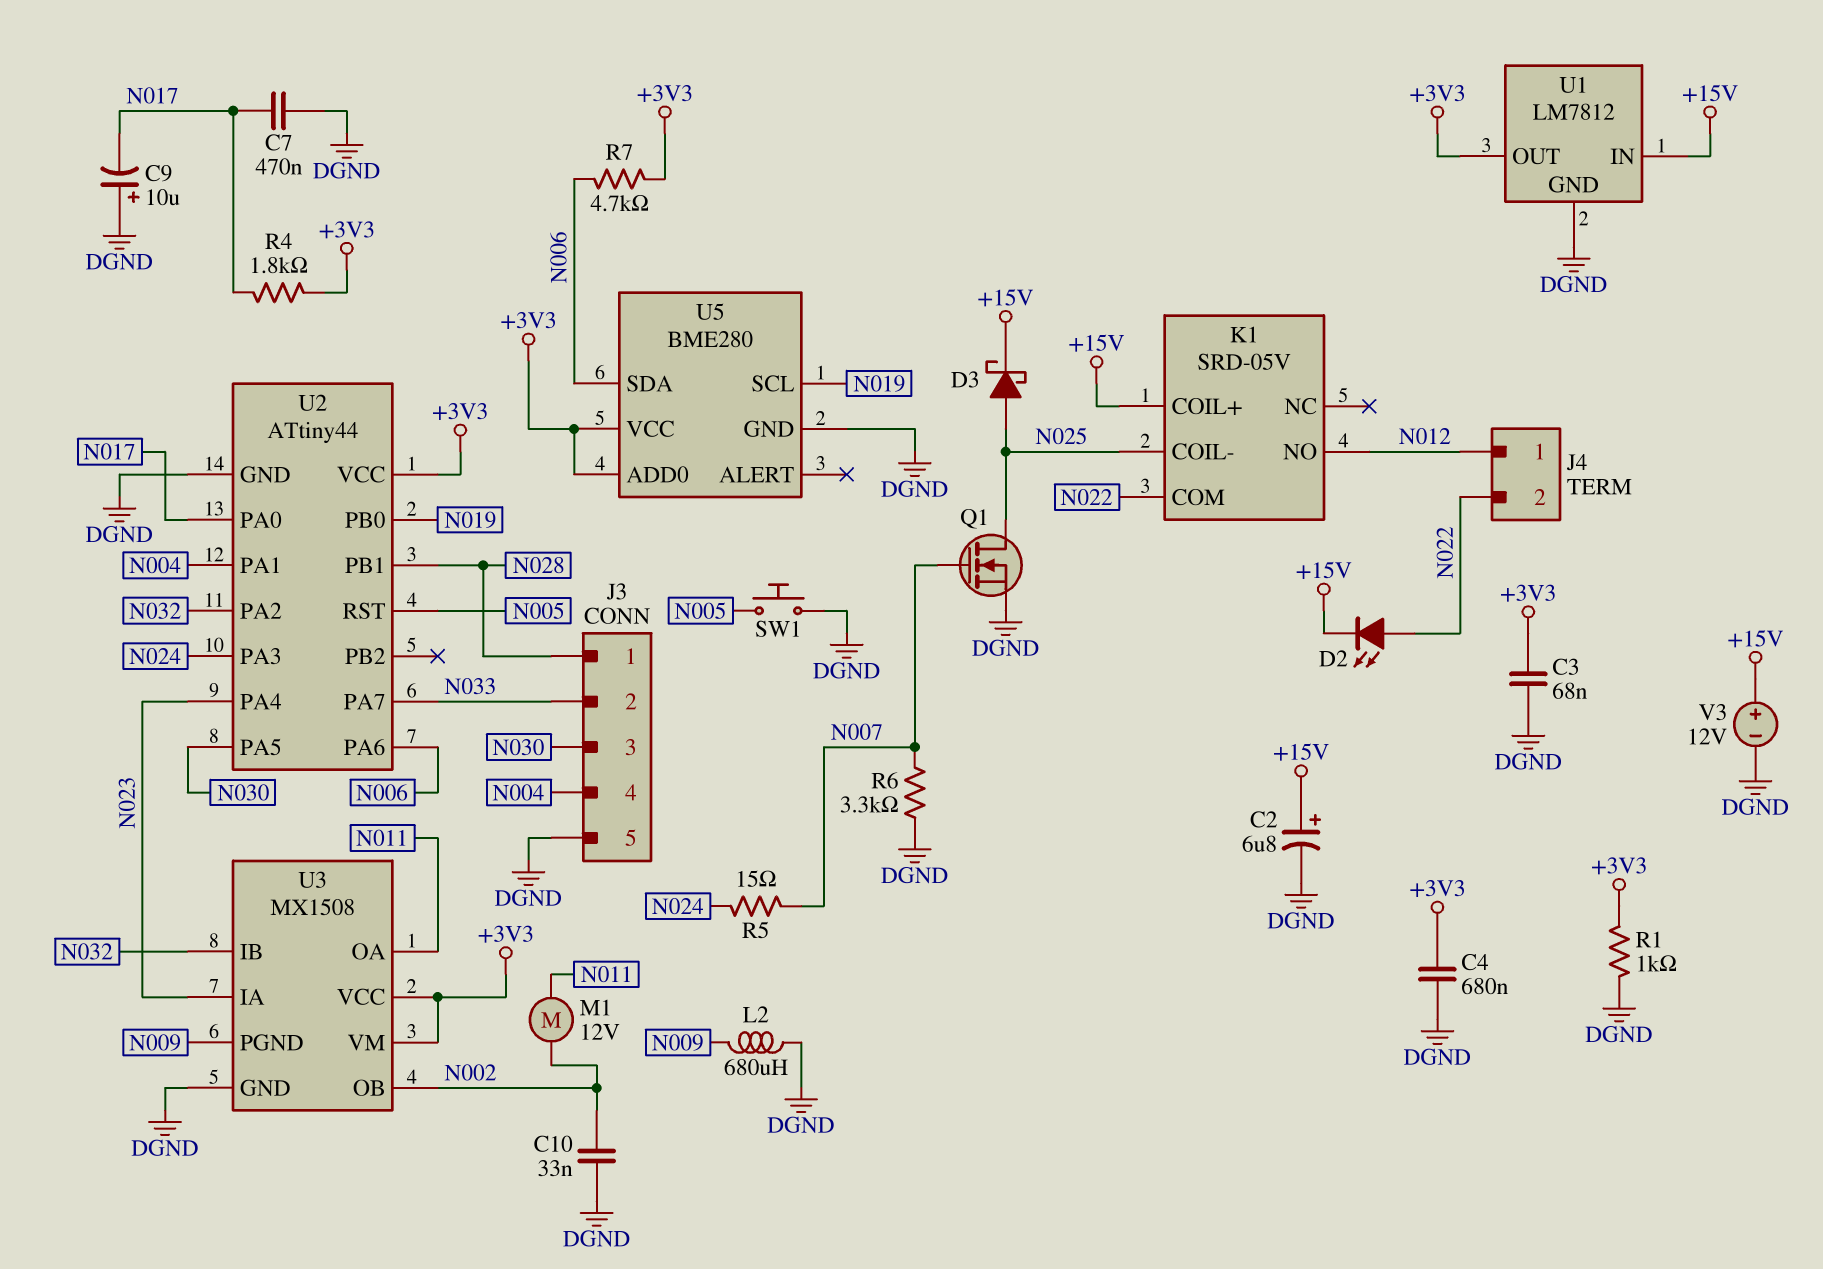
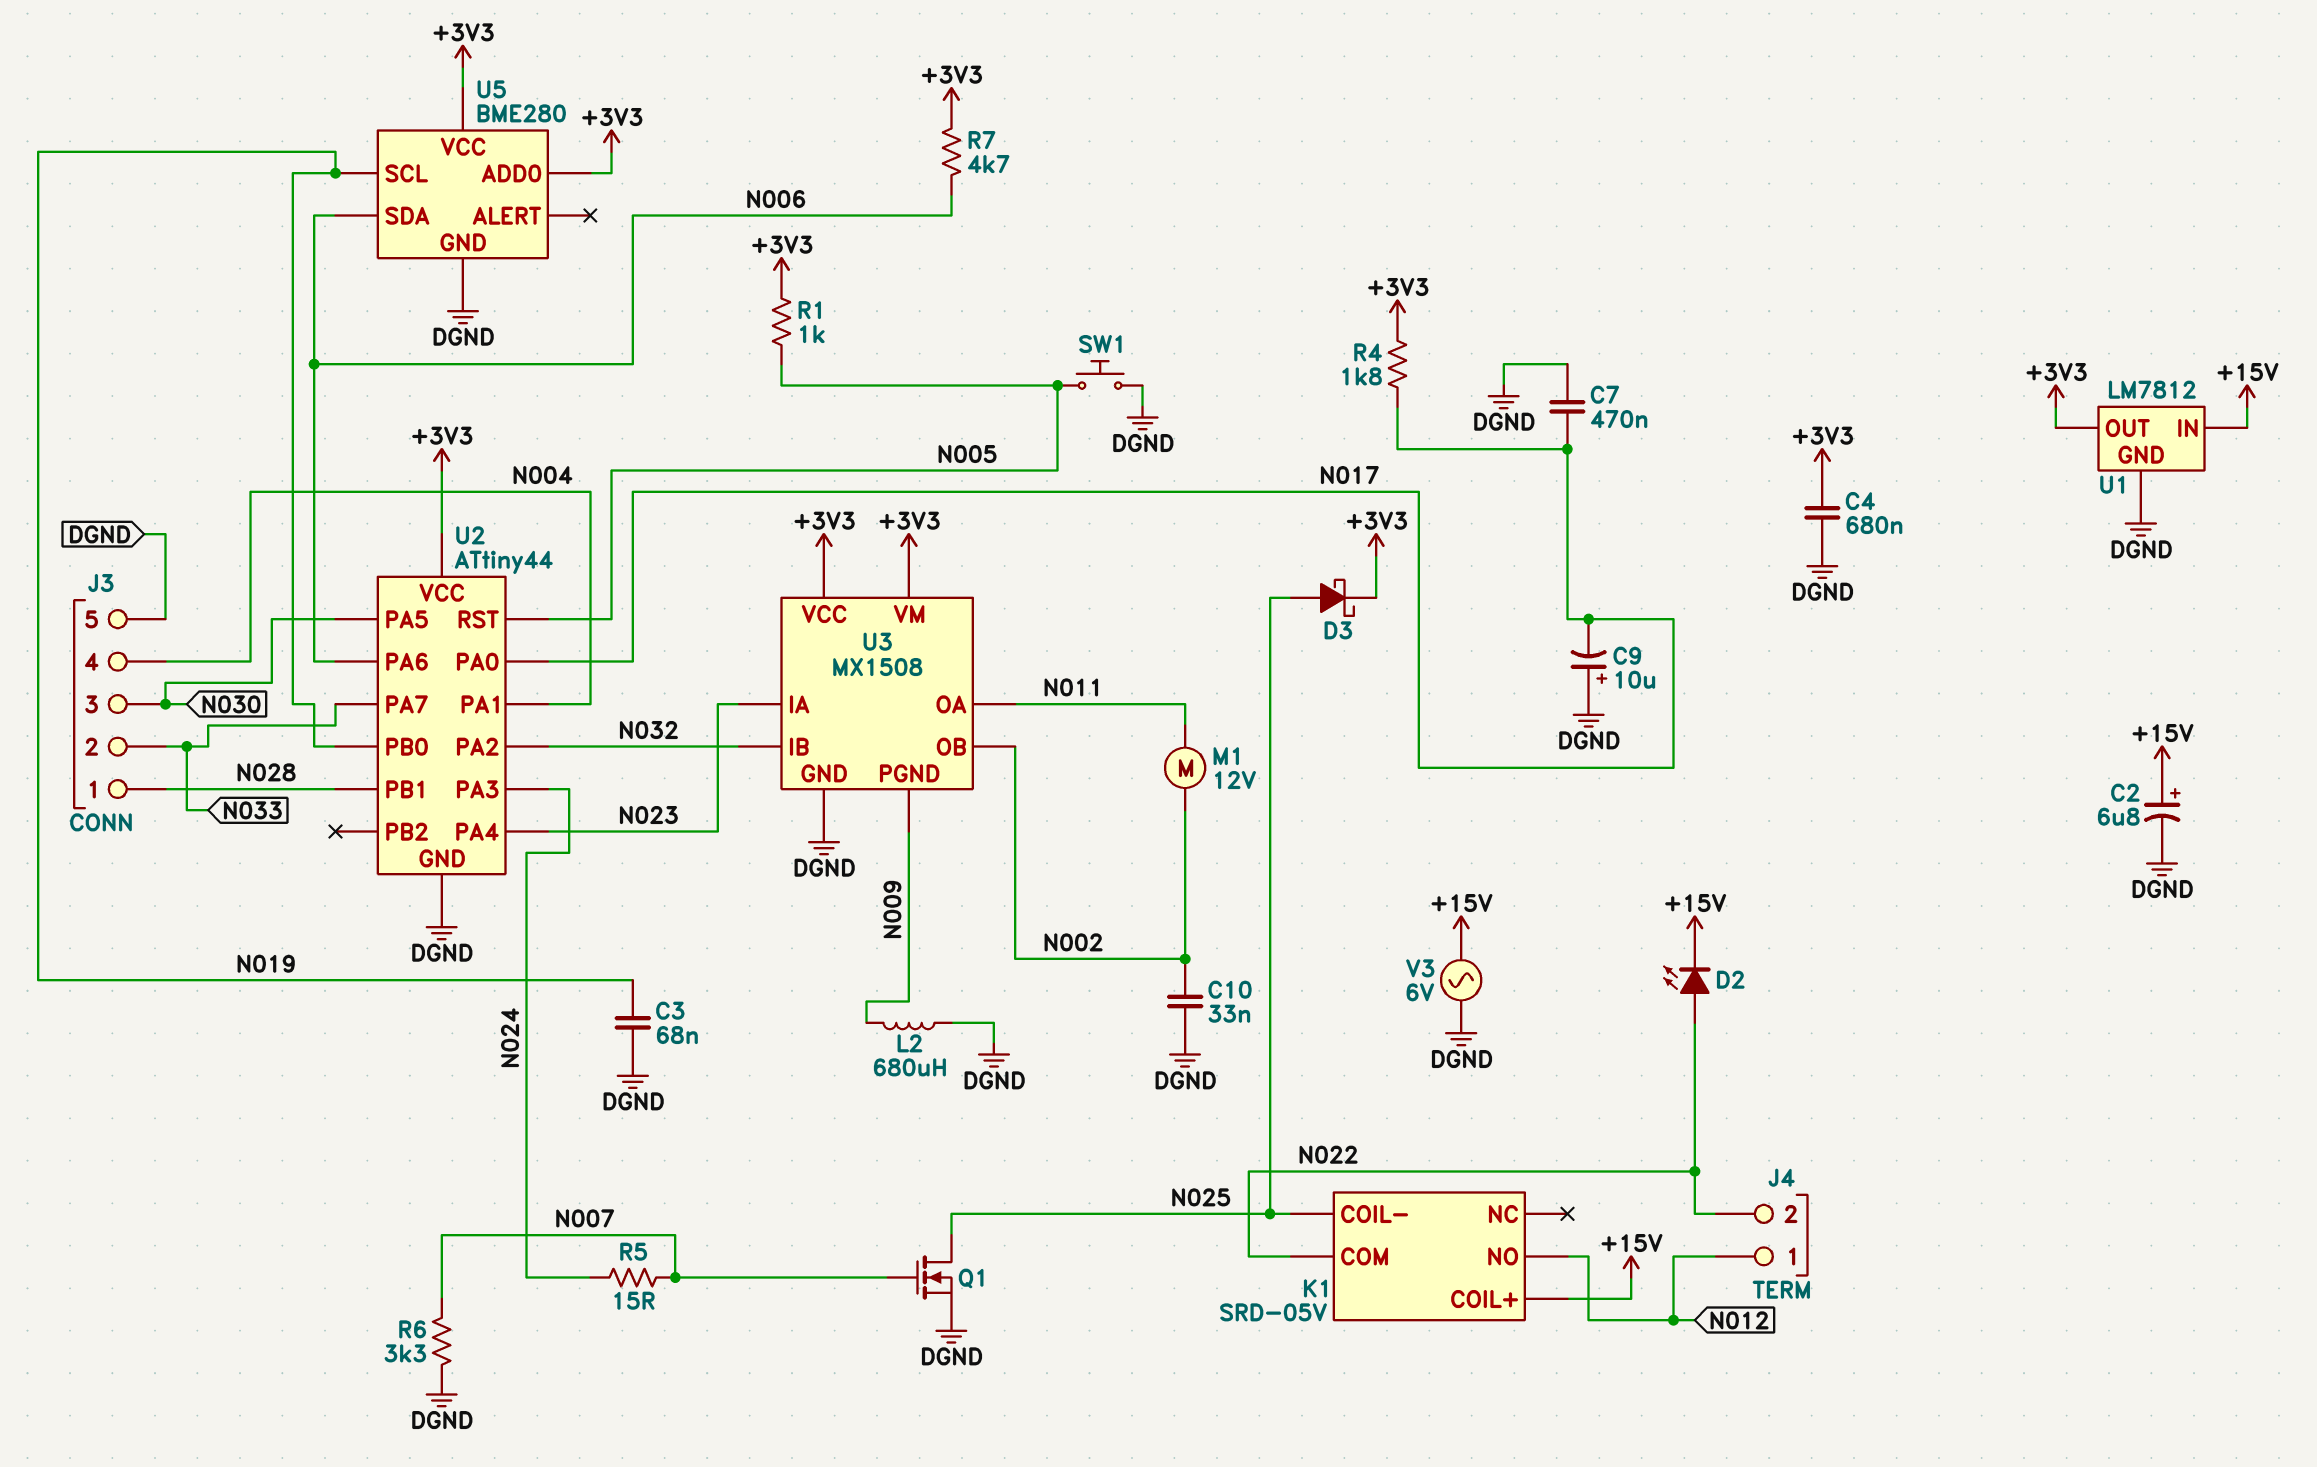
C3: 68nF (+3V3, DGND) -> 68nF (DGND, N019)
D3: schottky (A N025, K +15V) -> schottky (A N025, K +3V3)
R1: 1k (+3V3, DGND) -> 1k (+3V3, N005)
V3: 12V (plus +15V, minus DGND) -> AC 6V (+15V, DGND)

